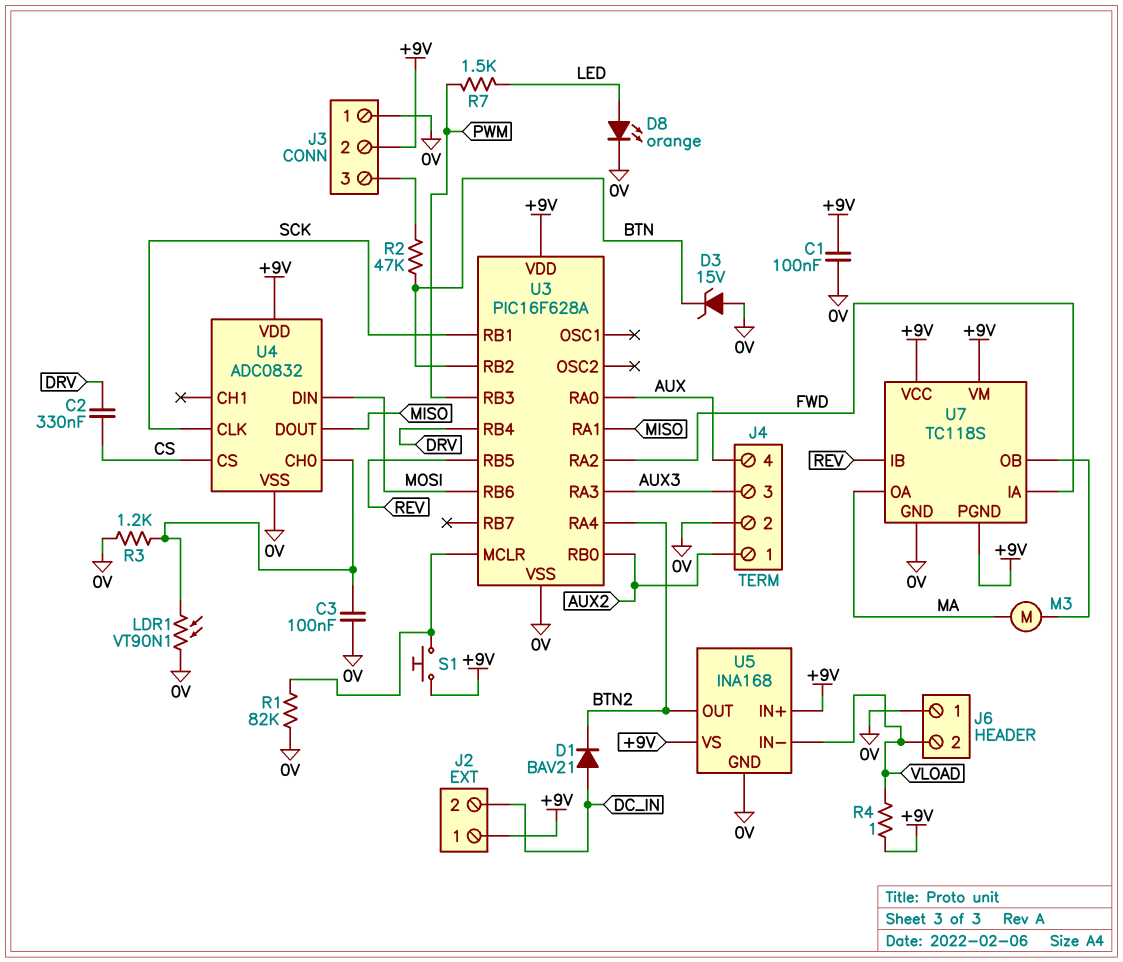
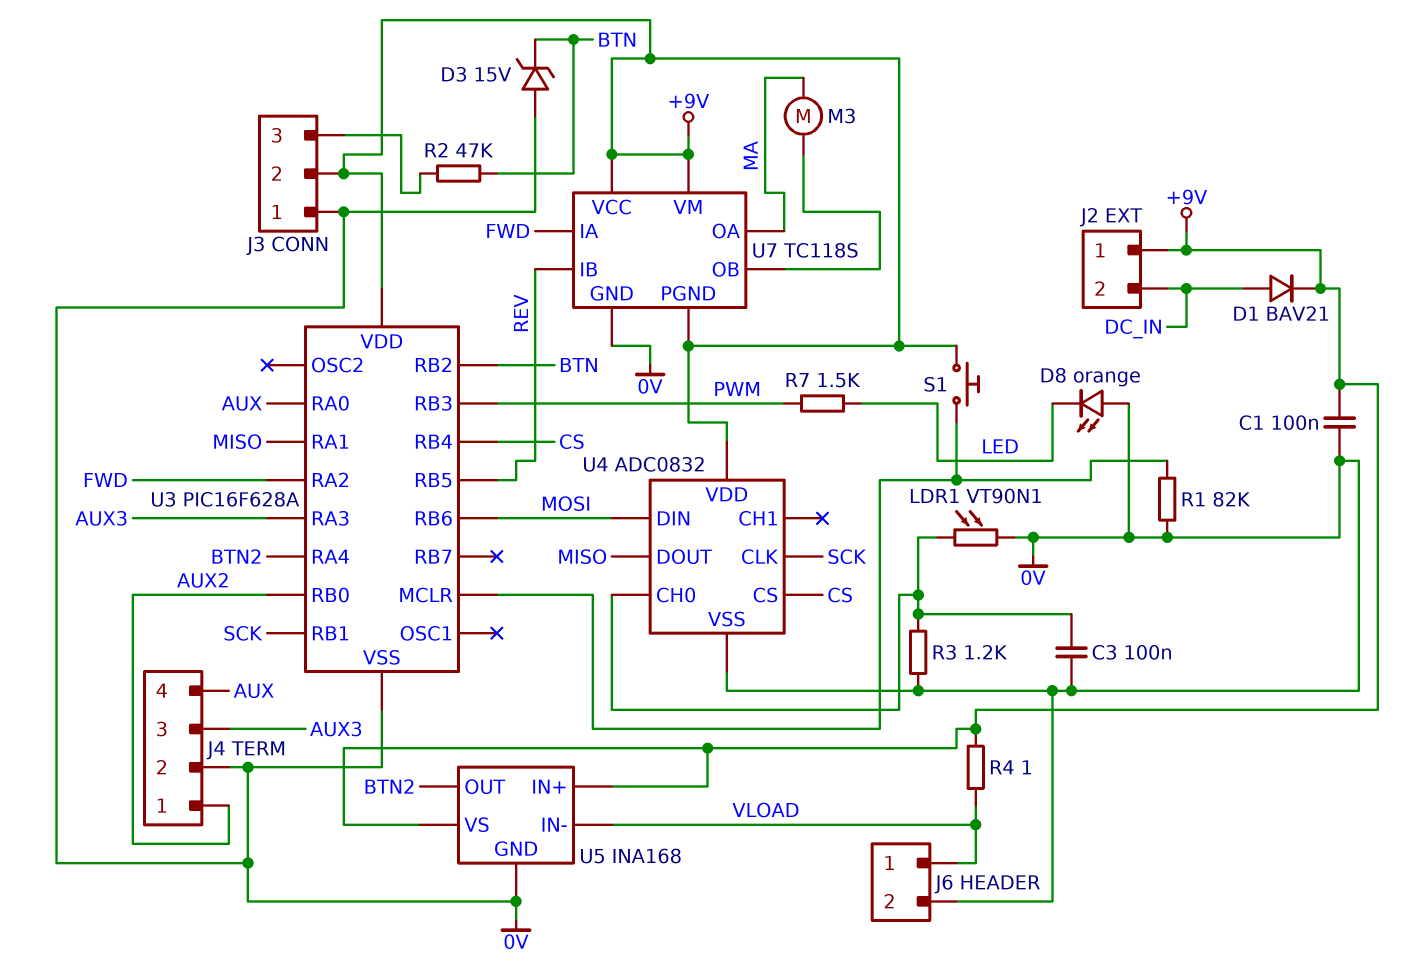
C2: 330nF (CS, DRV) -> none
D1: diode BAV21 (A DC_IN, K BTN2) -> diode BAV21 (A DC_IN, K +9V)
D8: LED orange (A LED, K 0V) -> LED orange (A 0V, K LED)
J6 pin 1: 0V -> VLOAD
J6 pin 2: VLOAD -> 0V
U3 pin RB4: DRV -> CS

